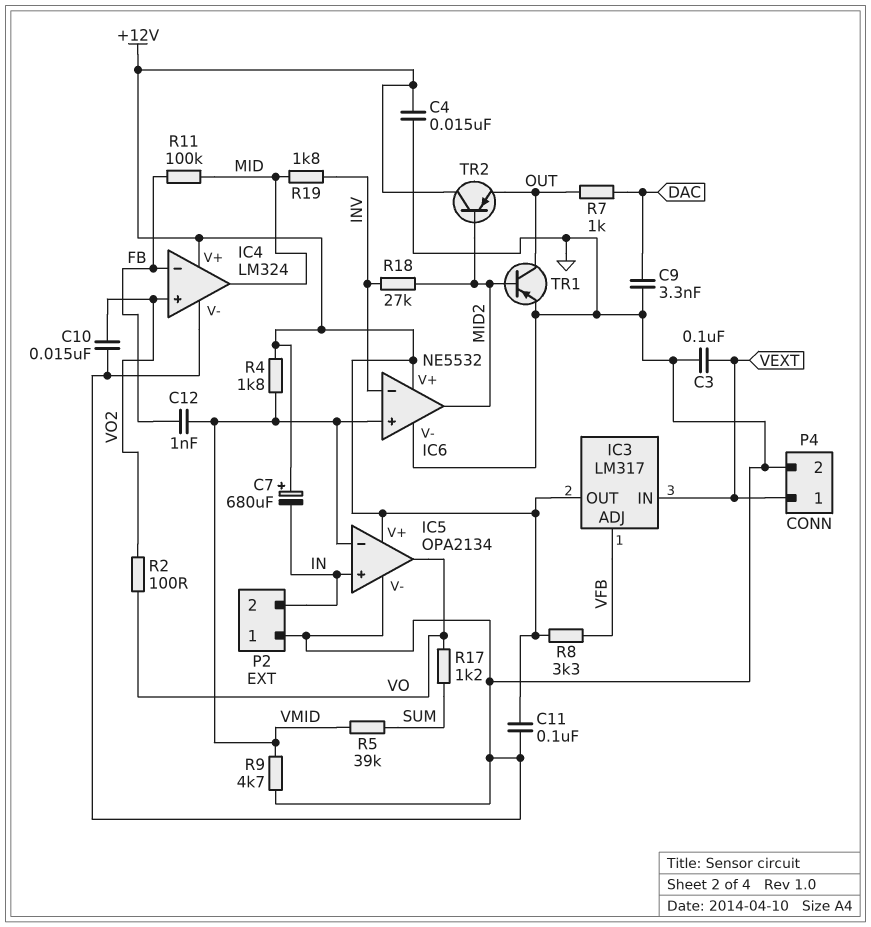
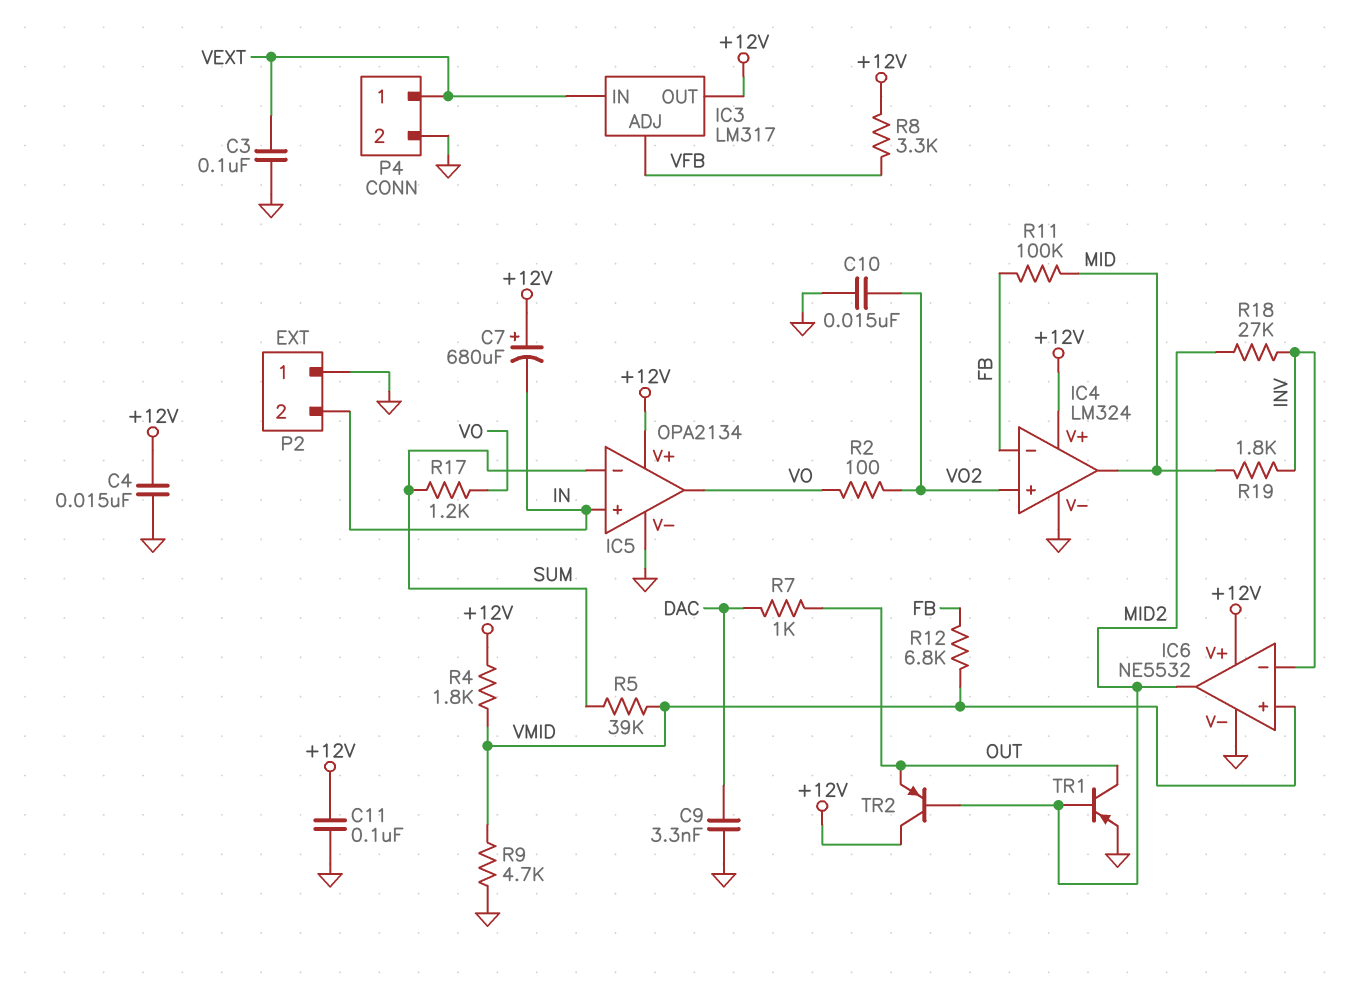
C12: 1nF (FB, VMID) -> none
IC5 pin in-: VMID -> SUM
R12: none -> 6.8k (FB, VMID)

